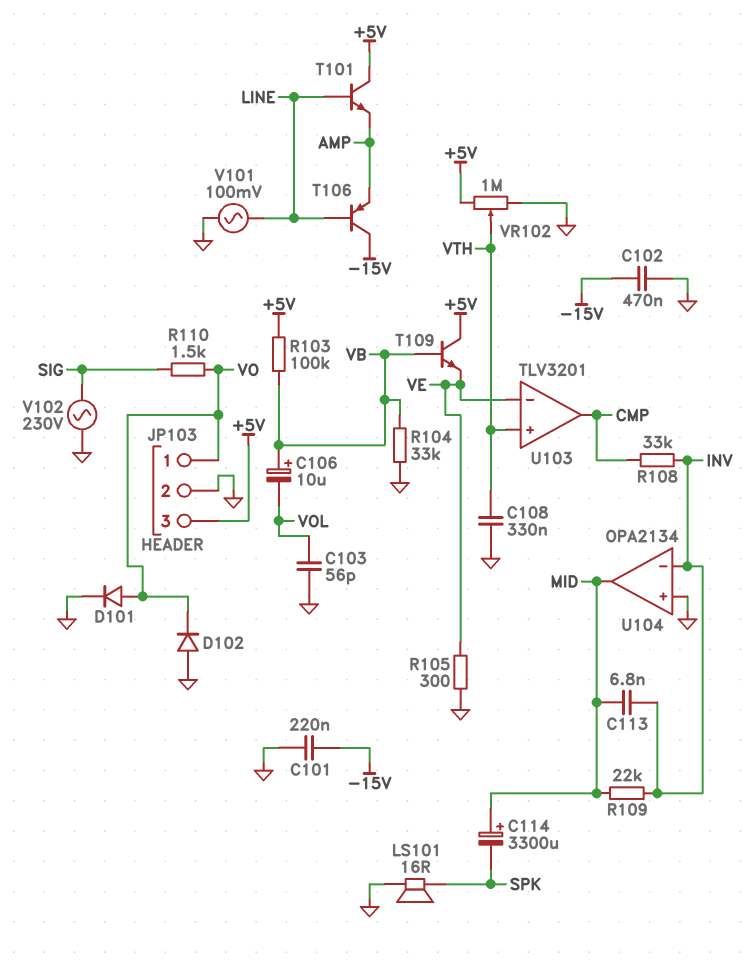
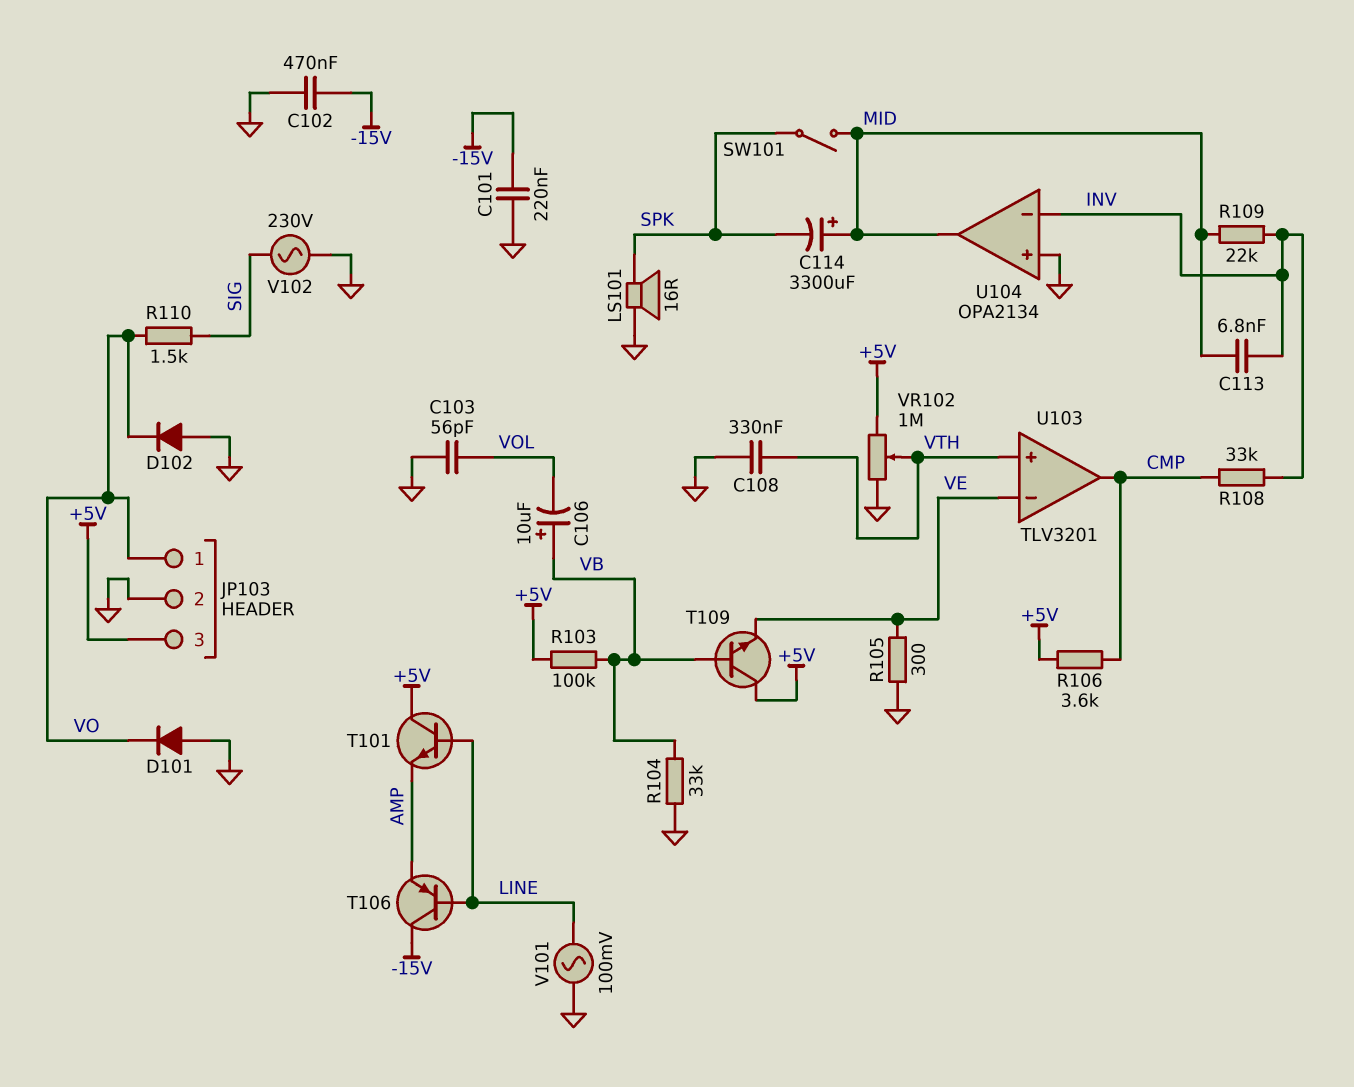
D101: diode (A VO, K GND) -> diode (A GND, K VO)
R106: none -> 3.6k (+5V, CMP)
SW101: none -> switch (MID, SPK)

